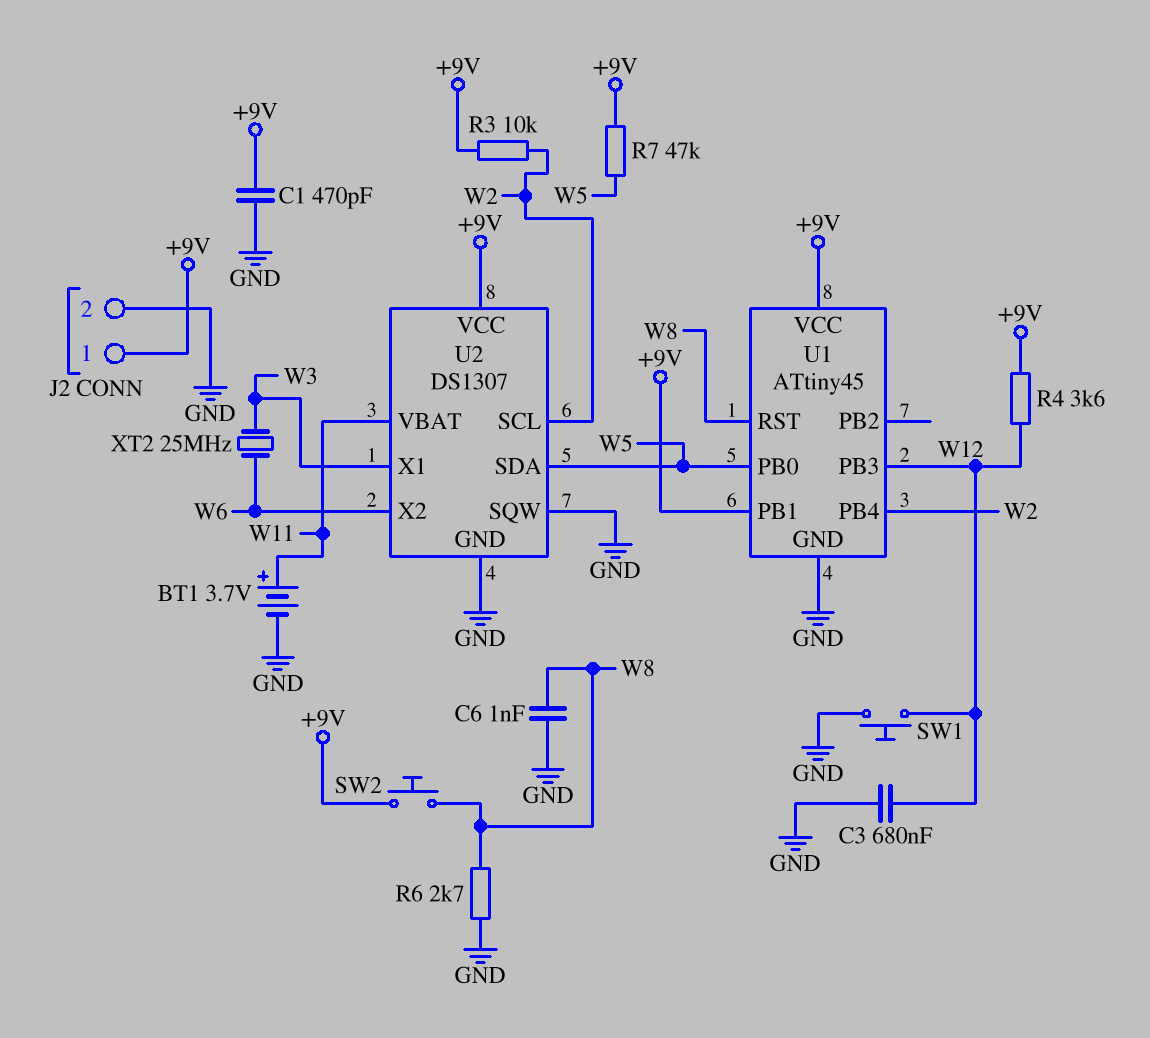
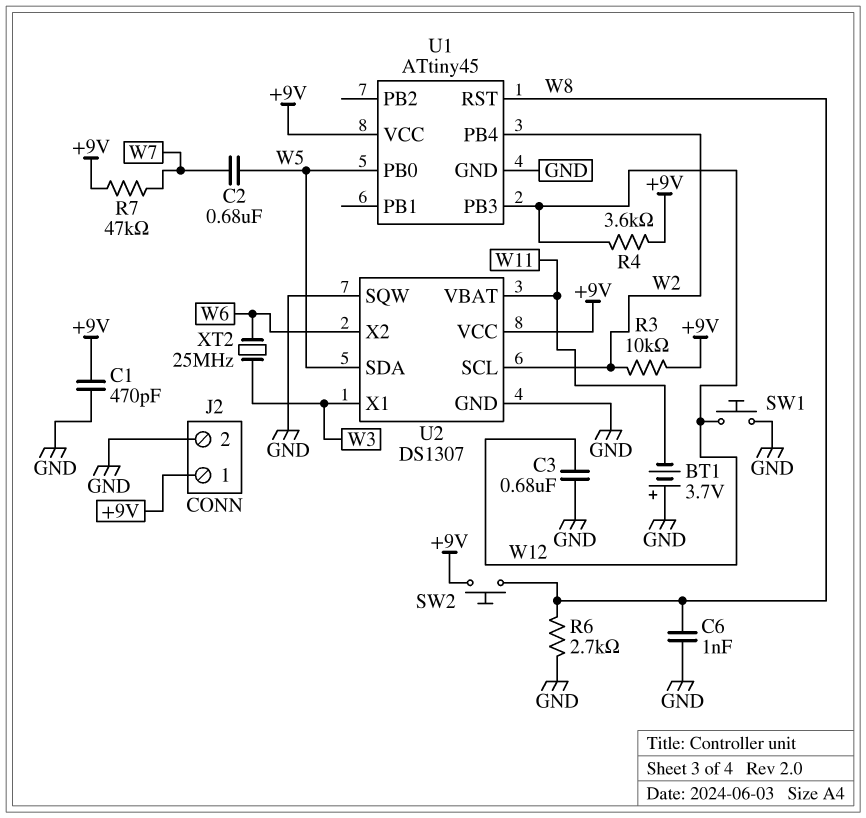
BT1: 3.7V (plus W11, minus GND) -> 3.7V (plus GND, minus W11)
C2: none -> 680nF (W5, W7)
R7: 47k (+9V, W5) -> 47k (+9V, W7)
U1 pin PB1: +9V -> none

